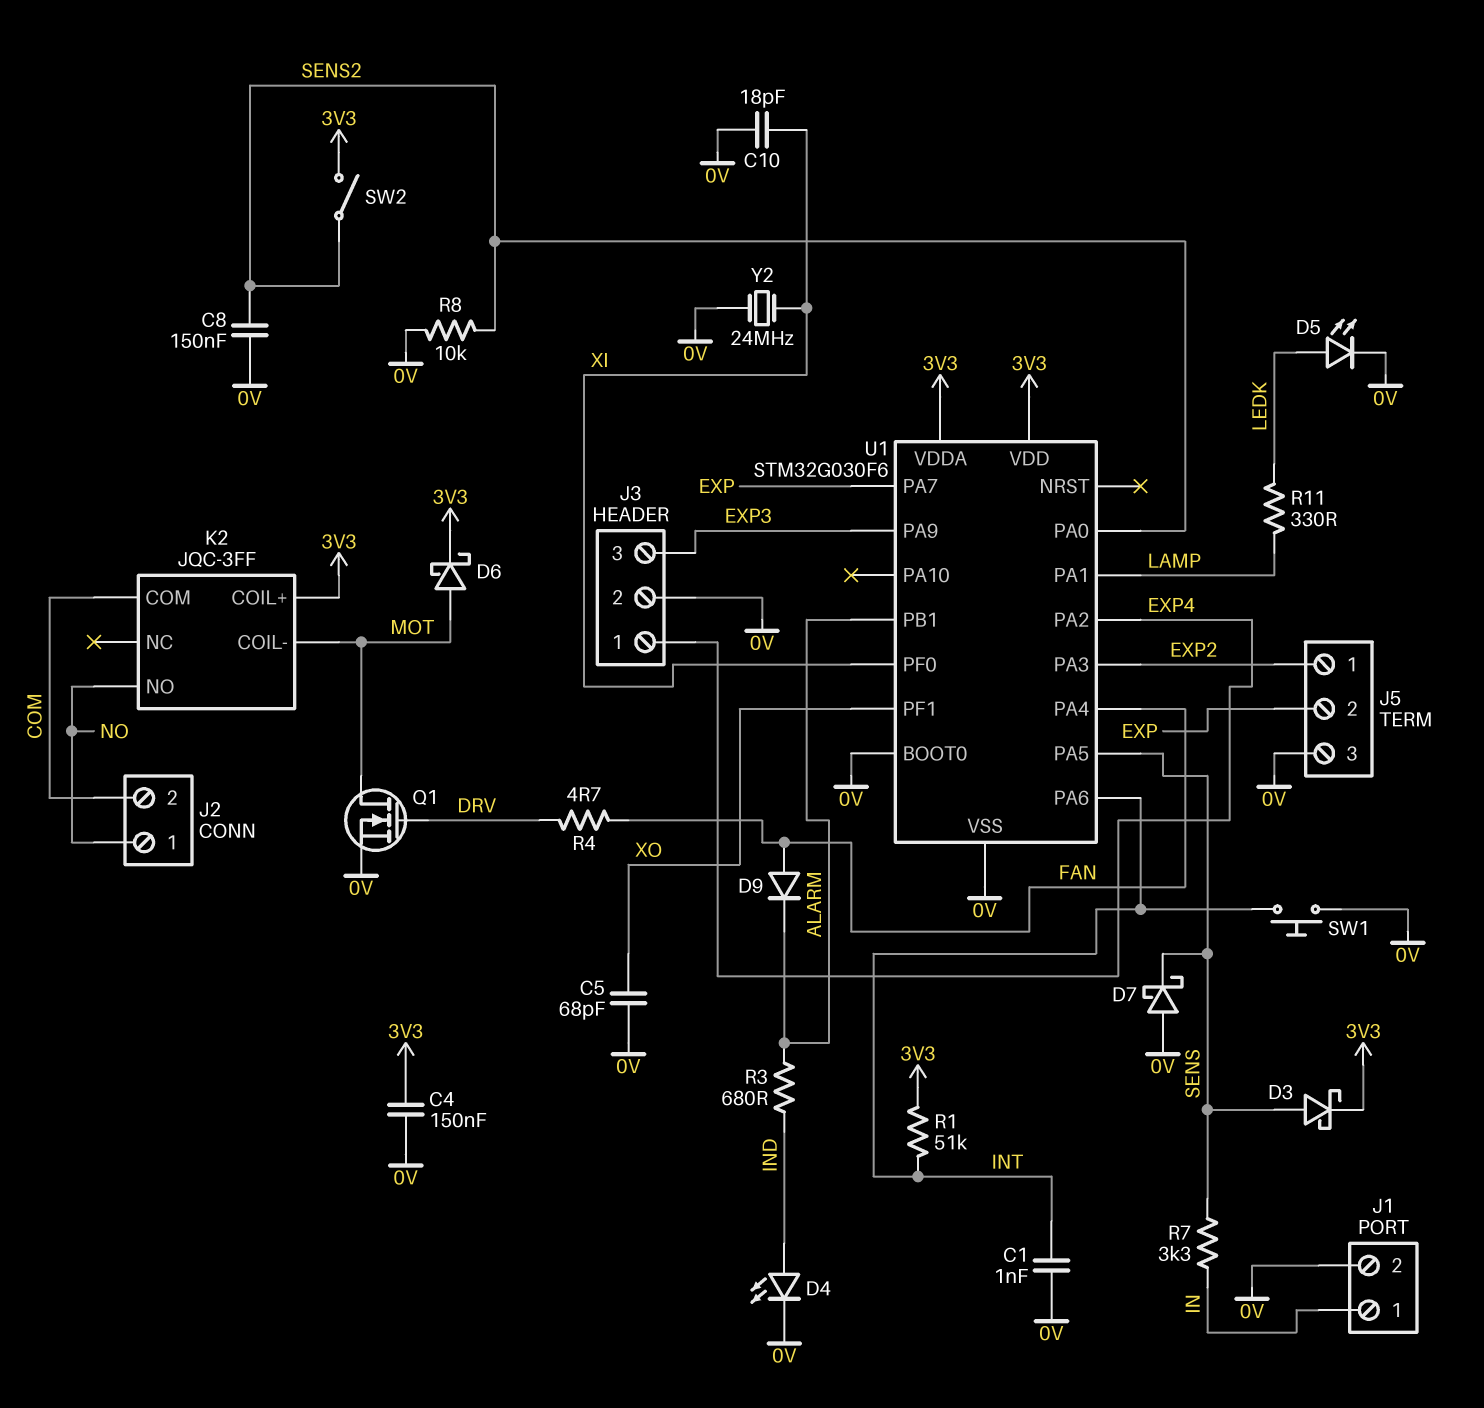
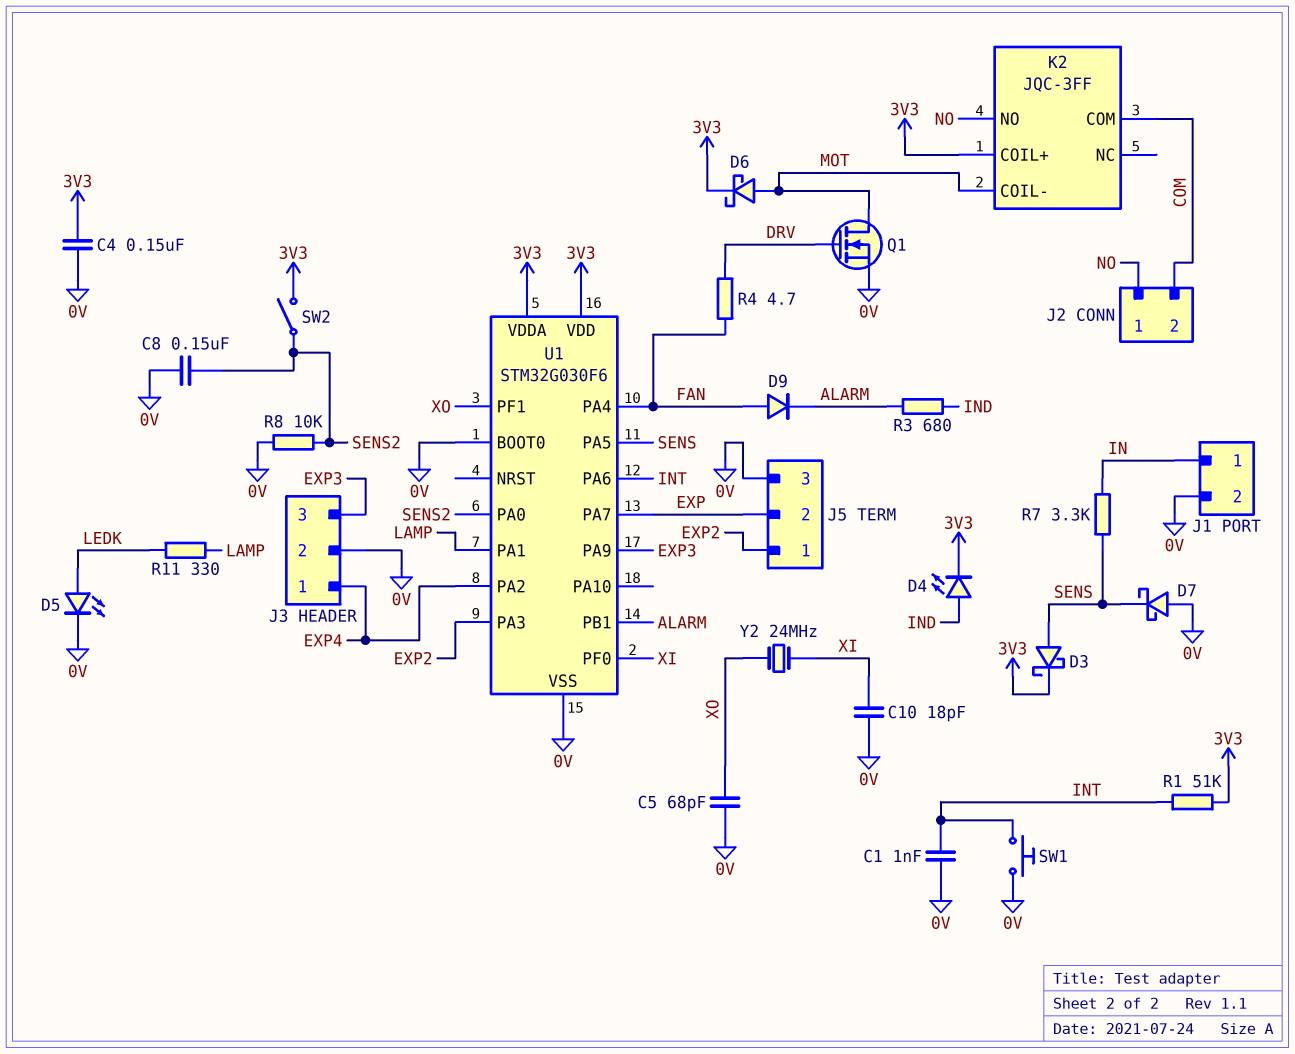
D4: LED (A IND, K 0V) -> LED (A IND, K 3V3)
Y2: 24MHz (0V, XI) -> 24MHz (XI, XO)

